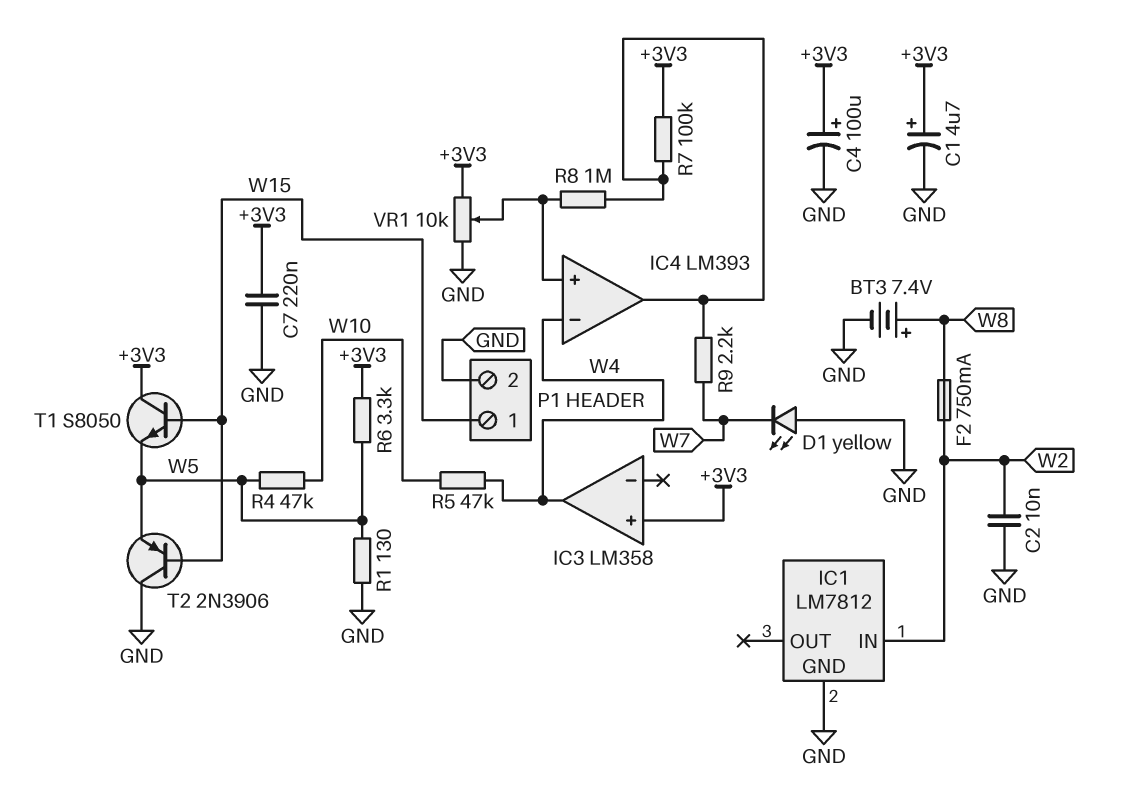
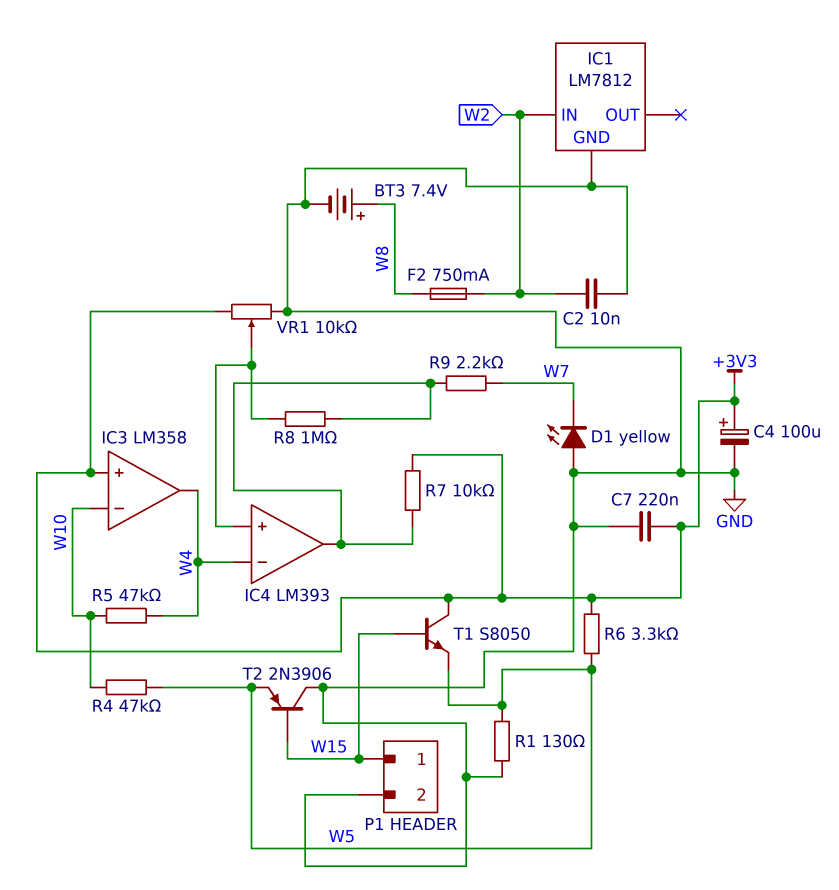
C1: 4.7uF (plus +3V3, minus GND) -> none
IC3 pin in-: none -> W10
R7: 100k (+3V3, IC4/out) -> 10k (+3V3, IC4/out)

